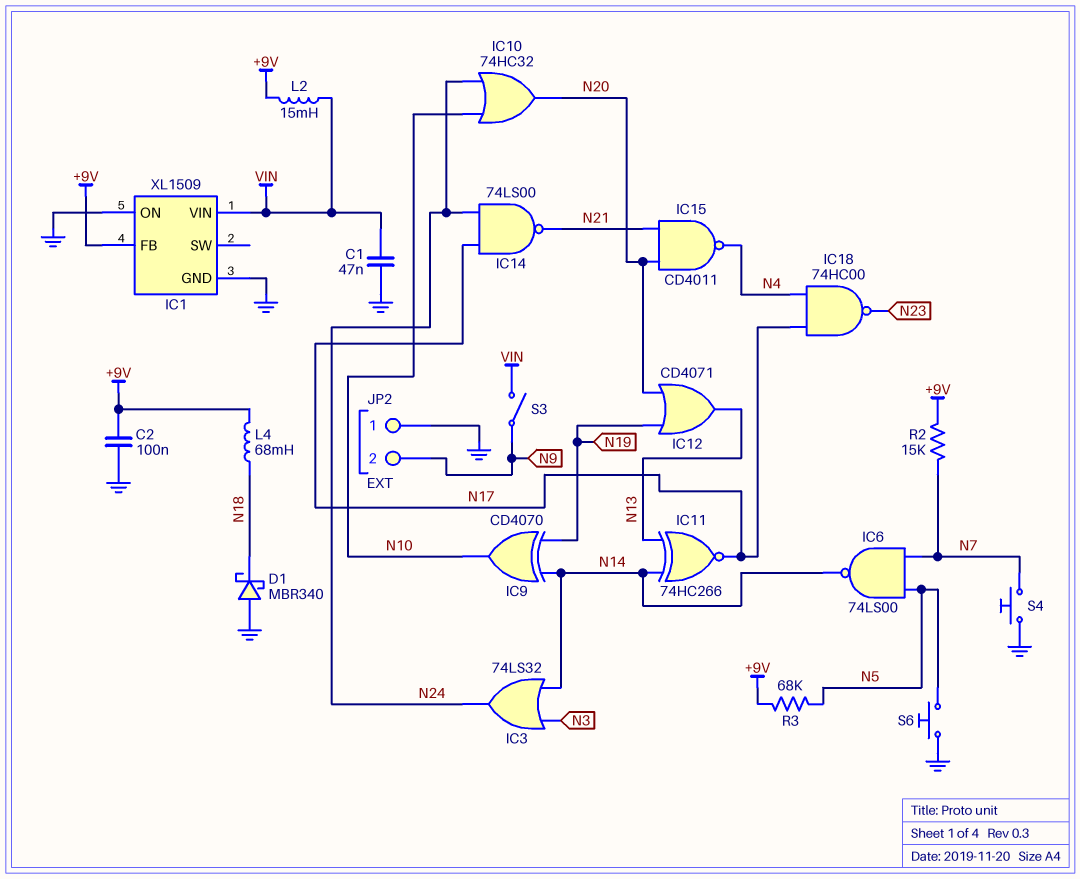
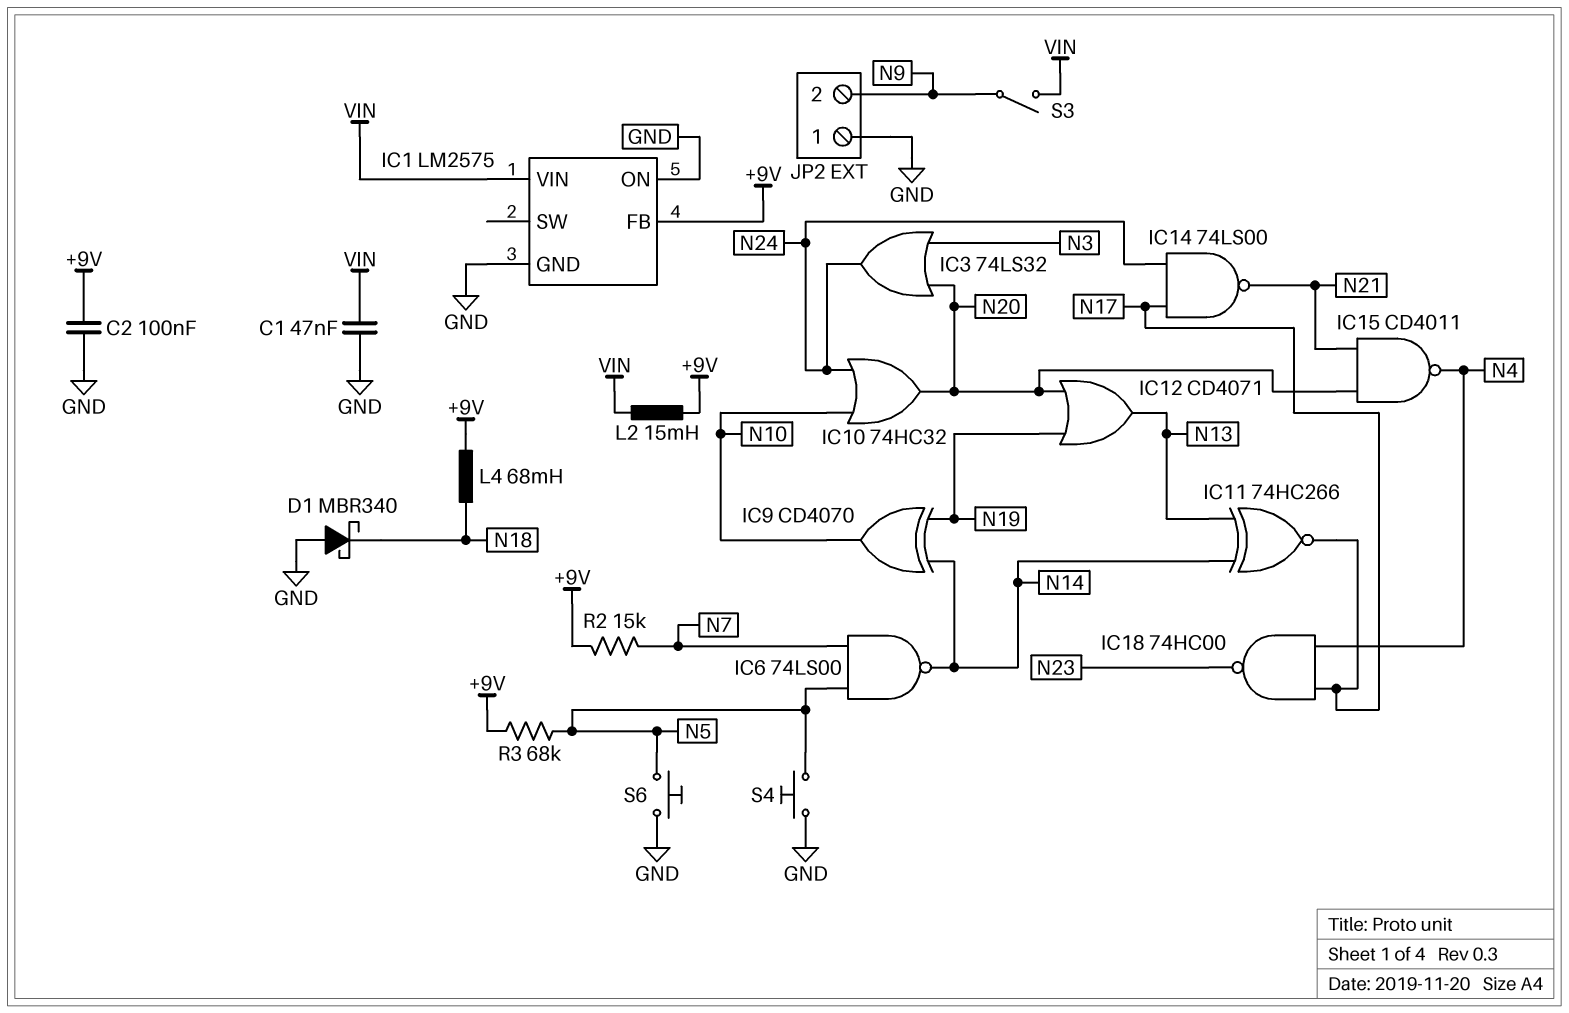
IC1: XL1509 -> LM2575
IC3: OR 74LS32 (in N3, in N14, out N24) -> OR 74LS32 (in N3, in N20, out N24)
S4: button (GND, N7) -> button (GND, N5)

